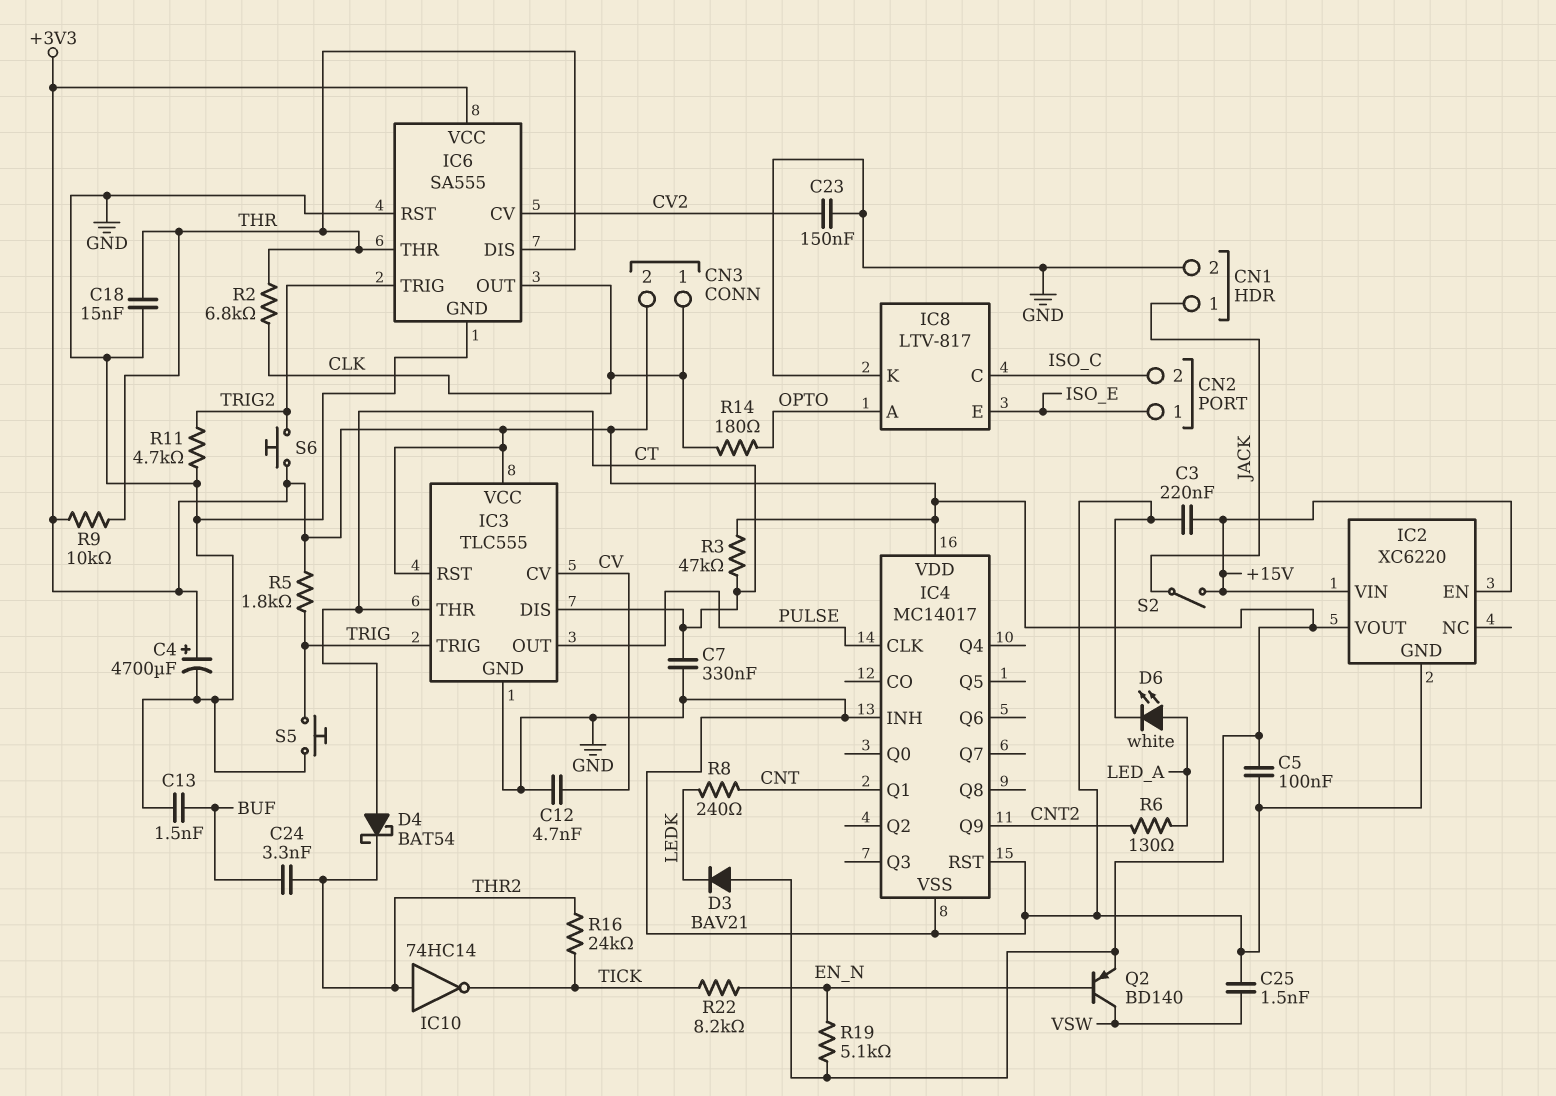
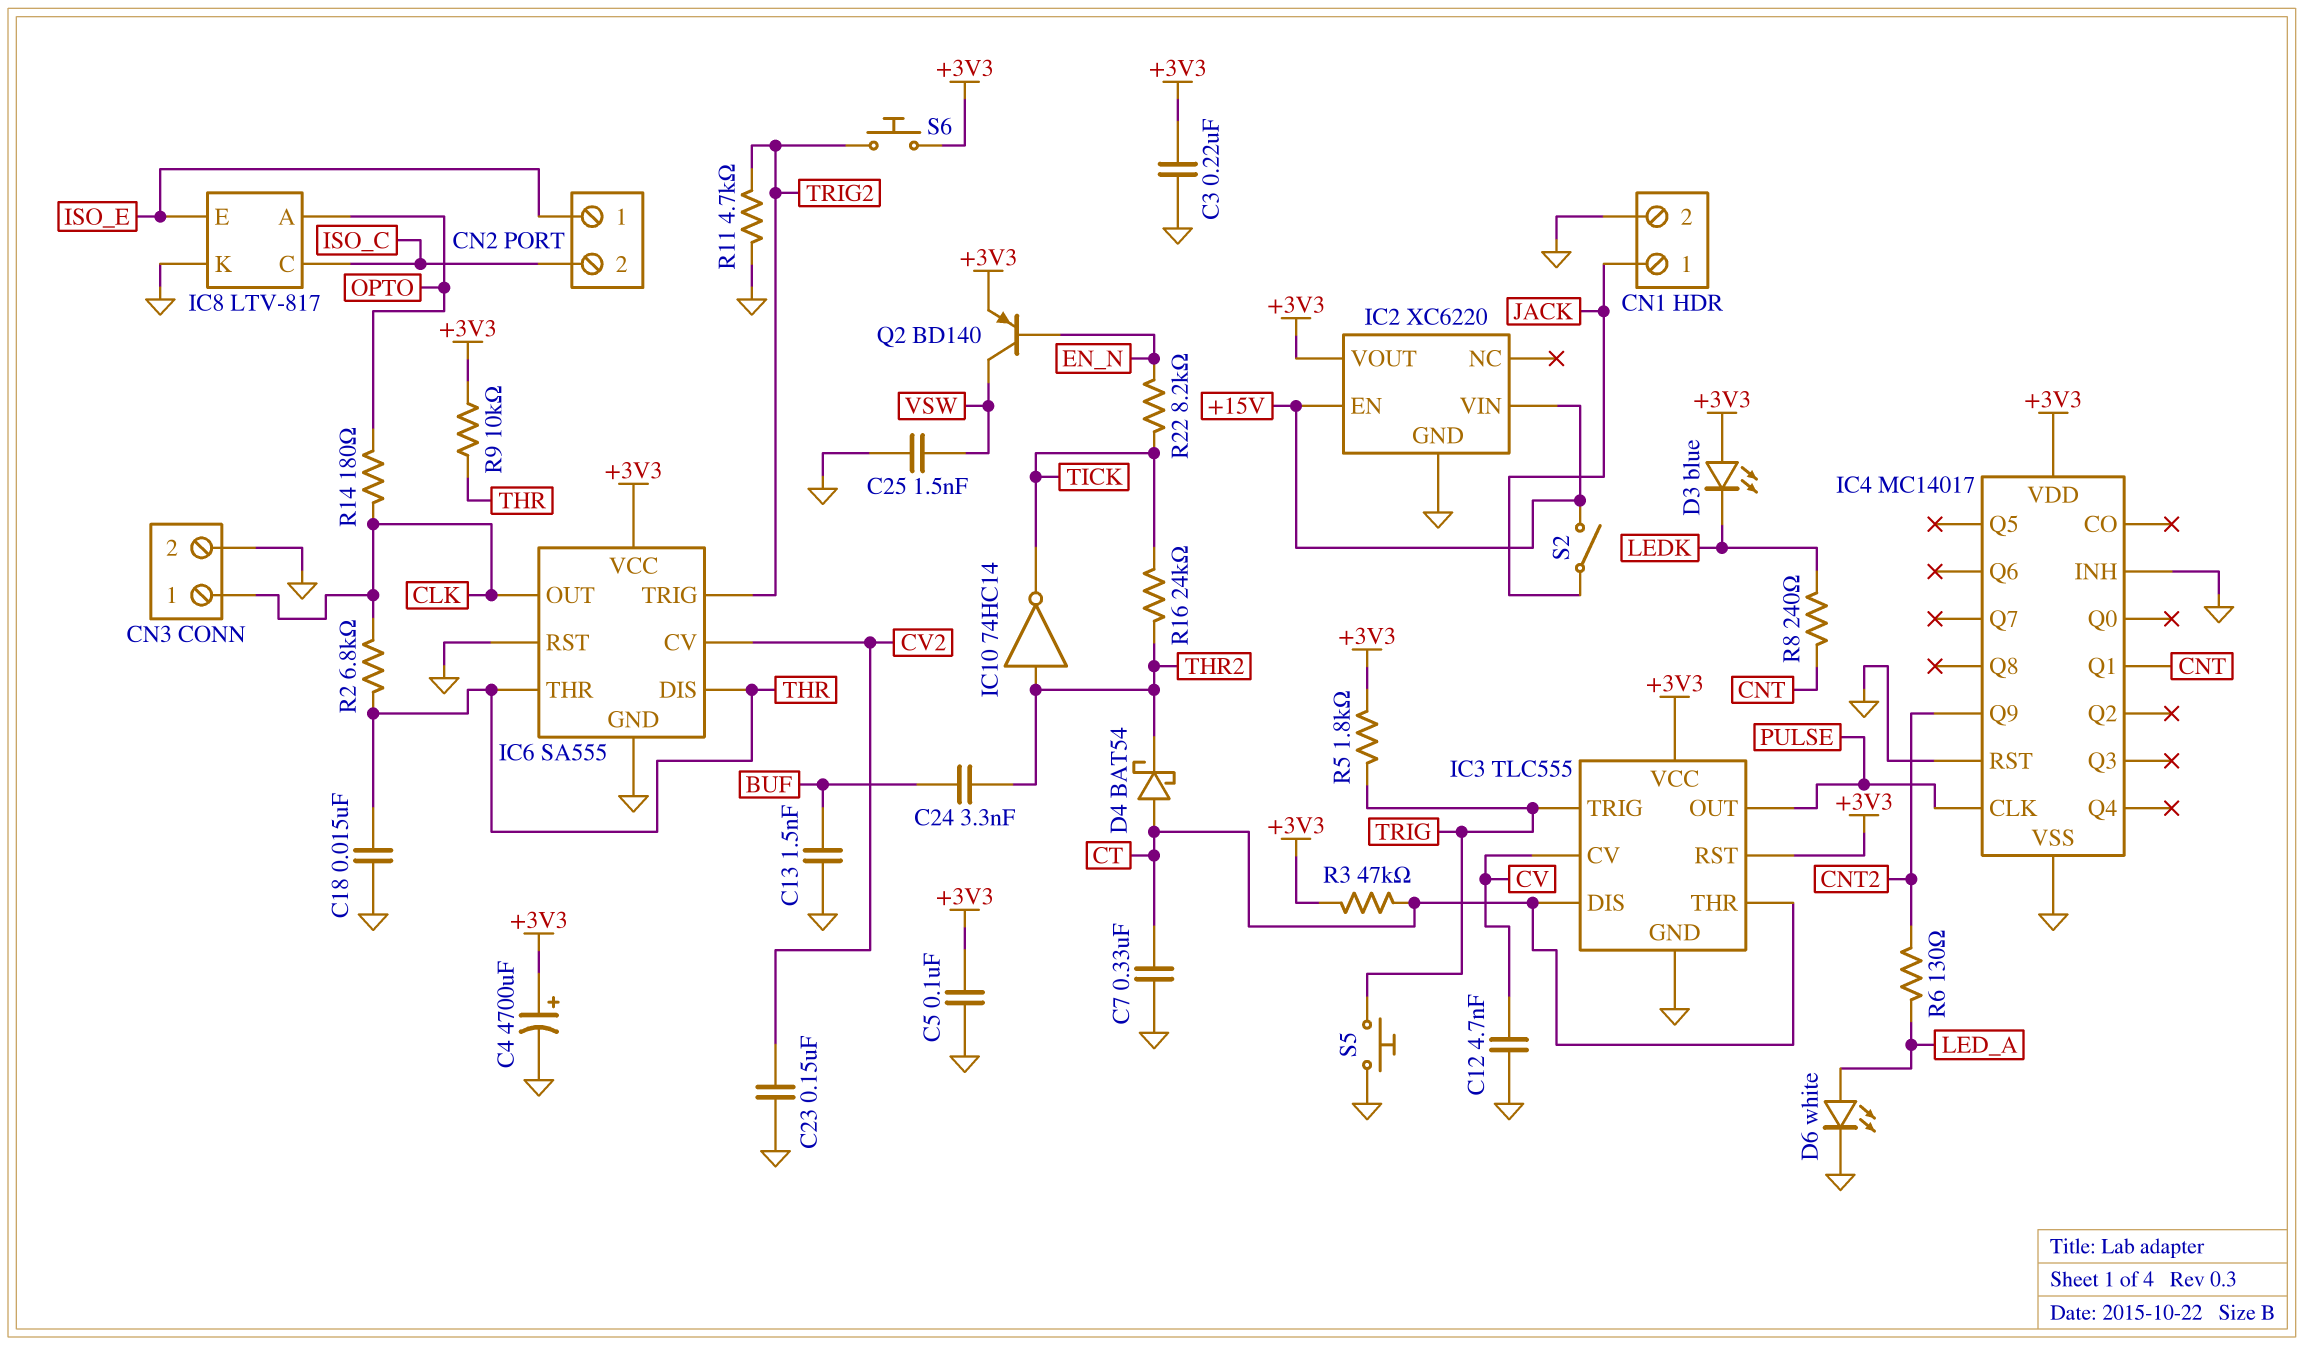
C3: 220nF (+15V, GND) -> 220nF (+3V3, GND)
CN3 pin 2: +3V3 -> GND
D3: diode BAV21 (A +3V3, K LEDK) -> LED blue (A +3V3, K LEDK)
R19: 5.1k (+3V3, EN_N) -> none

